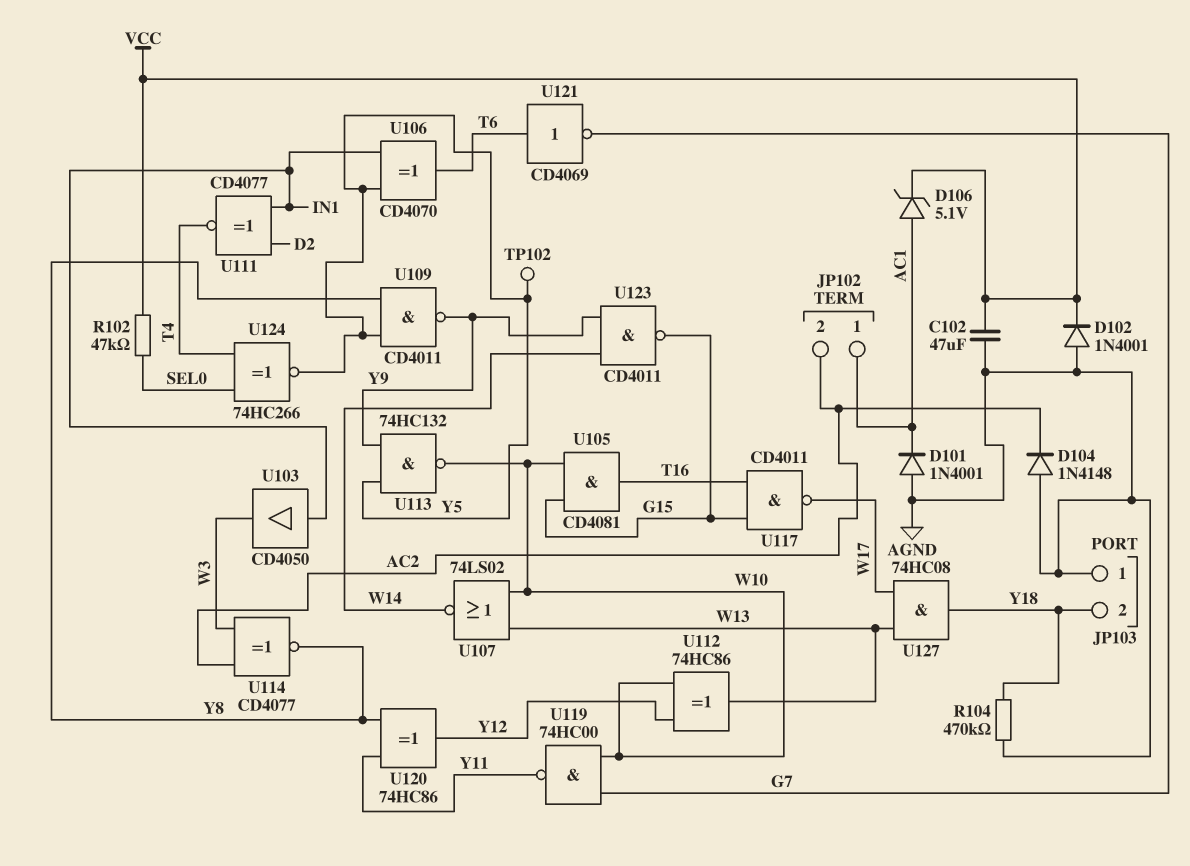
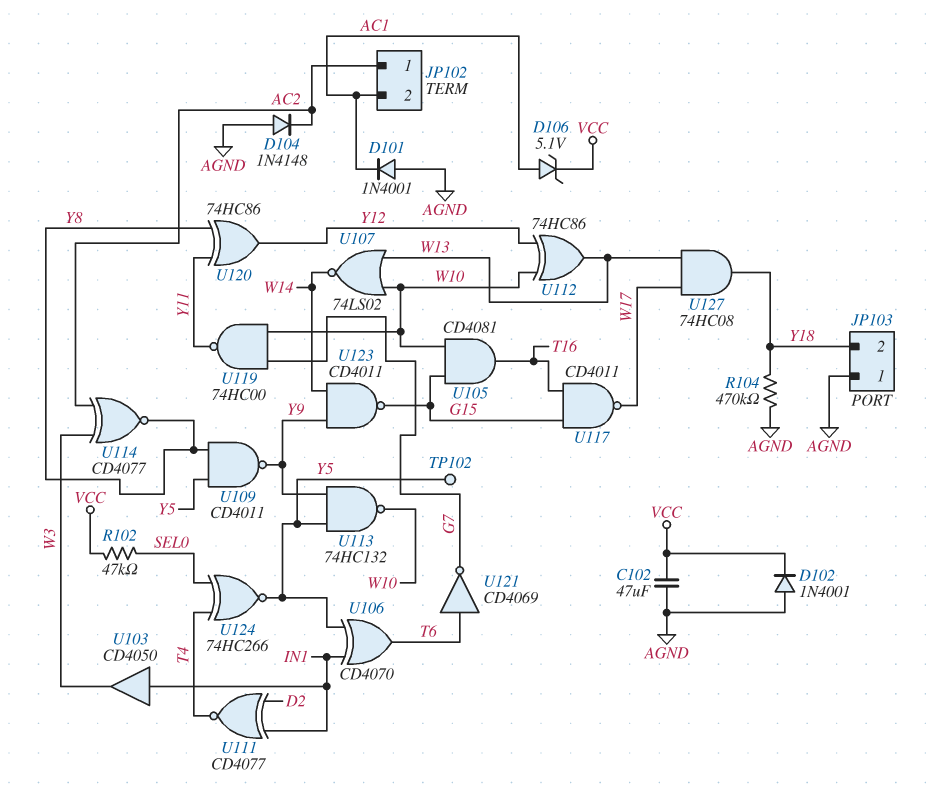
JP102 pin 1: AC1 -> AC2
JP102 pin 2: AC2 -> AC1

